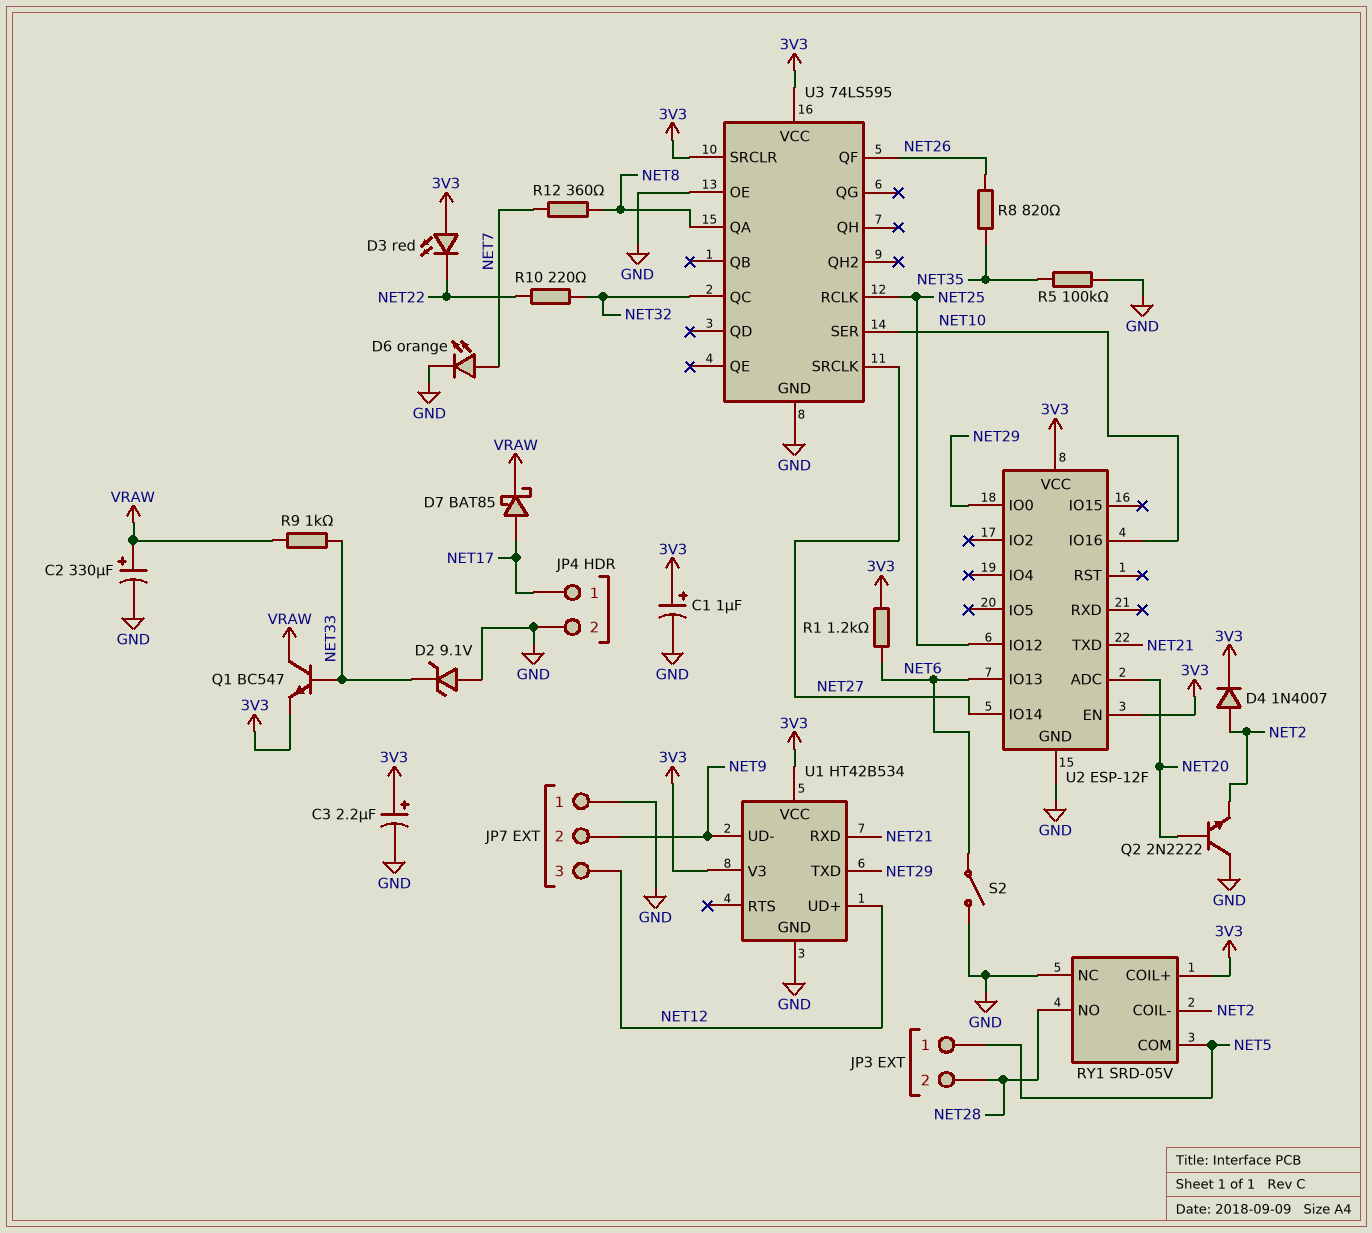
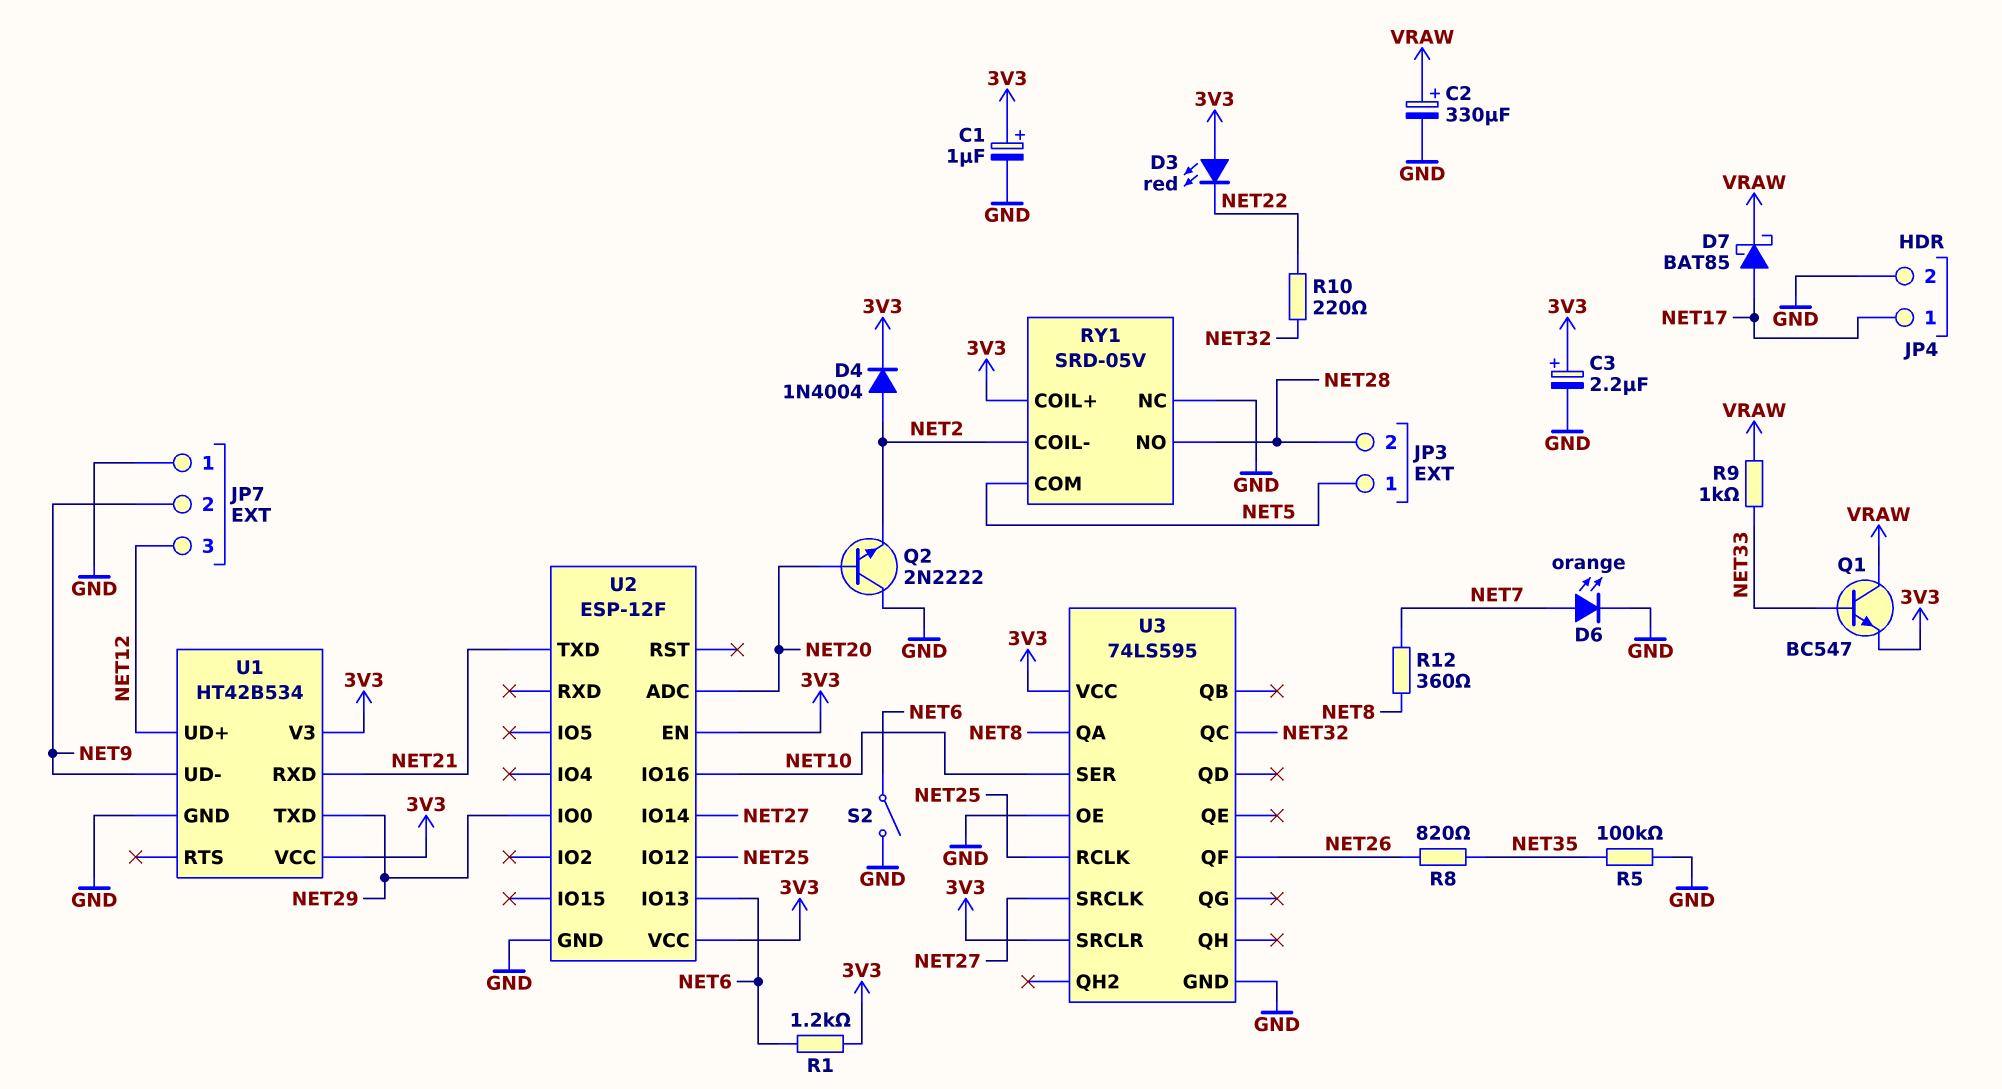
D2: zener 9.1V (A GND, K NET33) -> none
D4: diode 1N4007 (A NET2, K 3V3) -> diode 1N4004 (A NET2, K 3V3)

